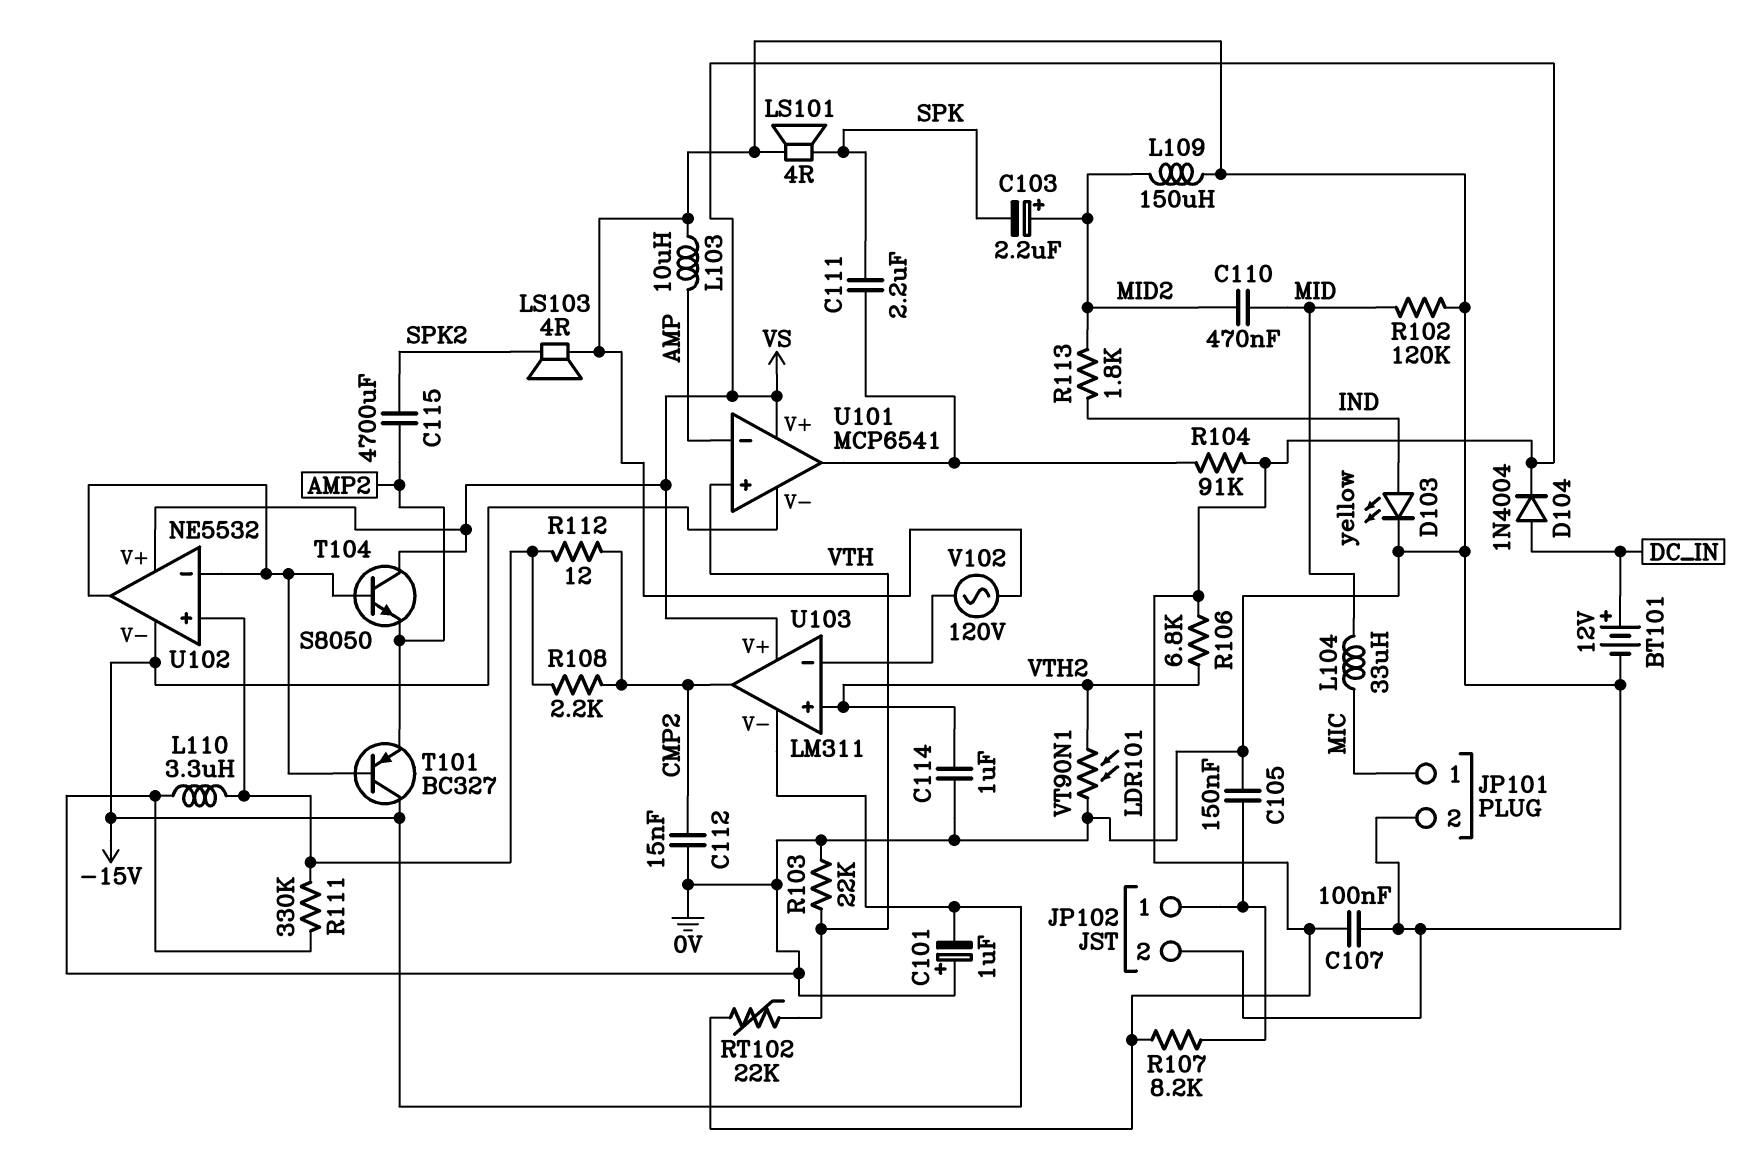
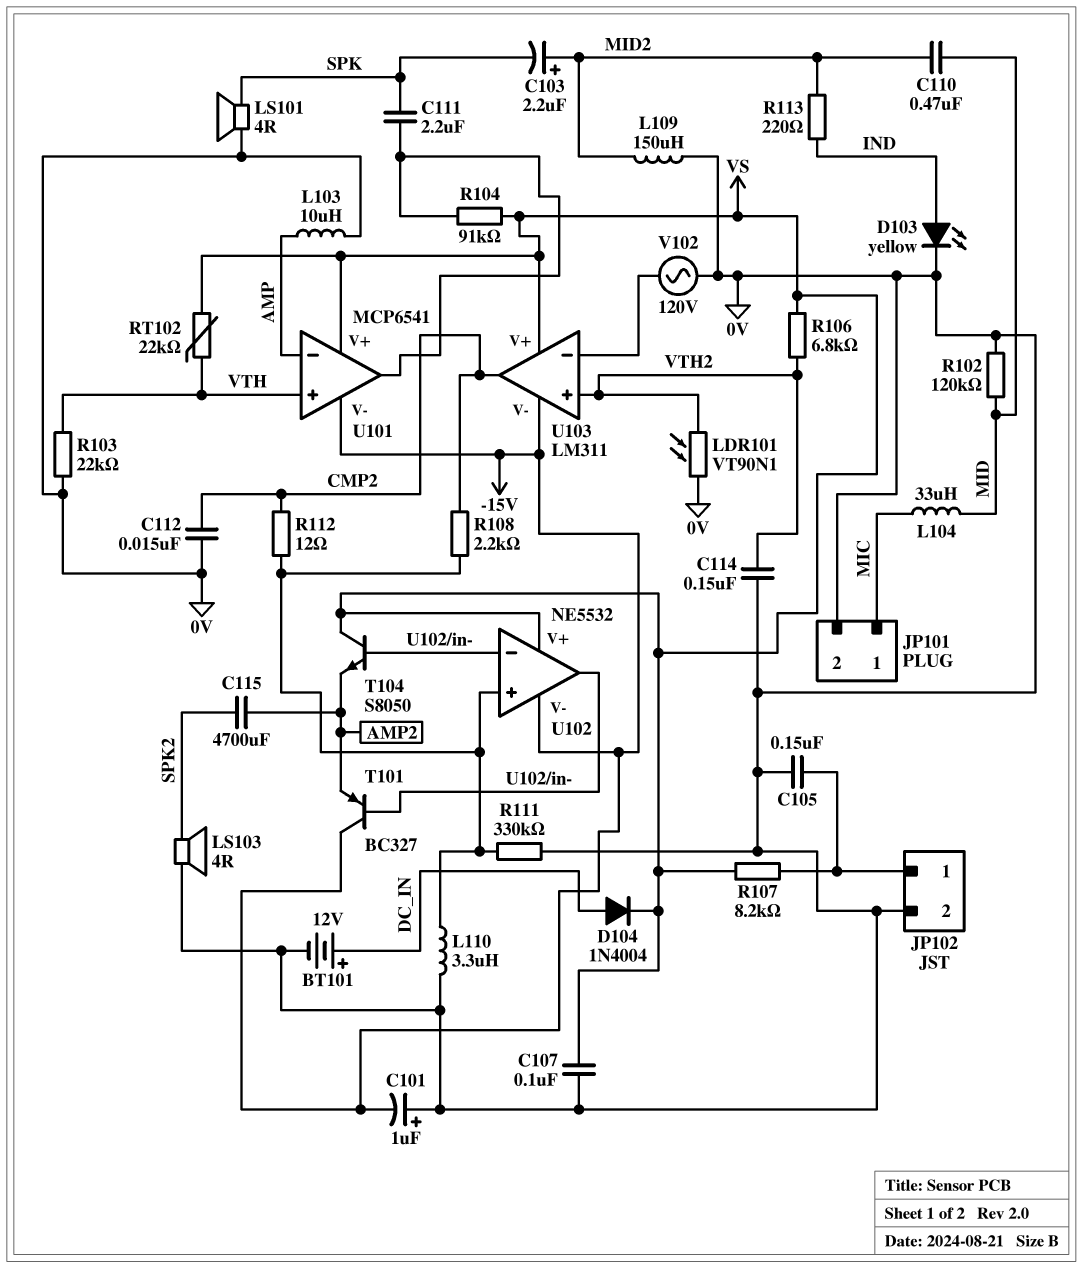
C114: 1uF (0V, VTH2) -> 150nF (0V, VTH2)
R113: 1.8k (IND, MID2) -> 220 (IND, MID2)

